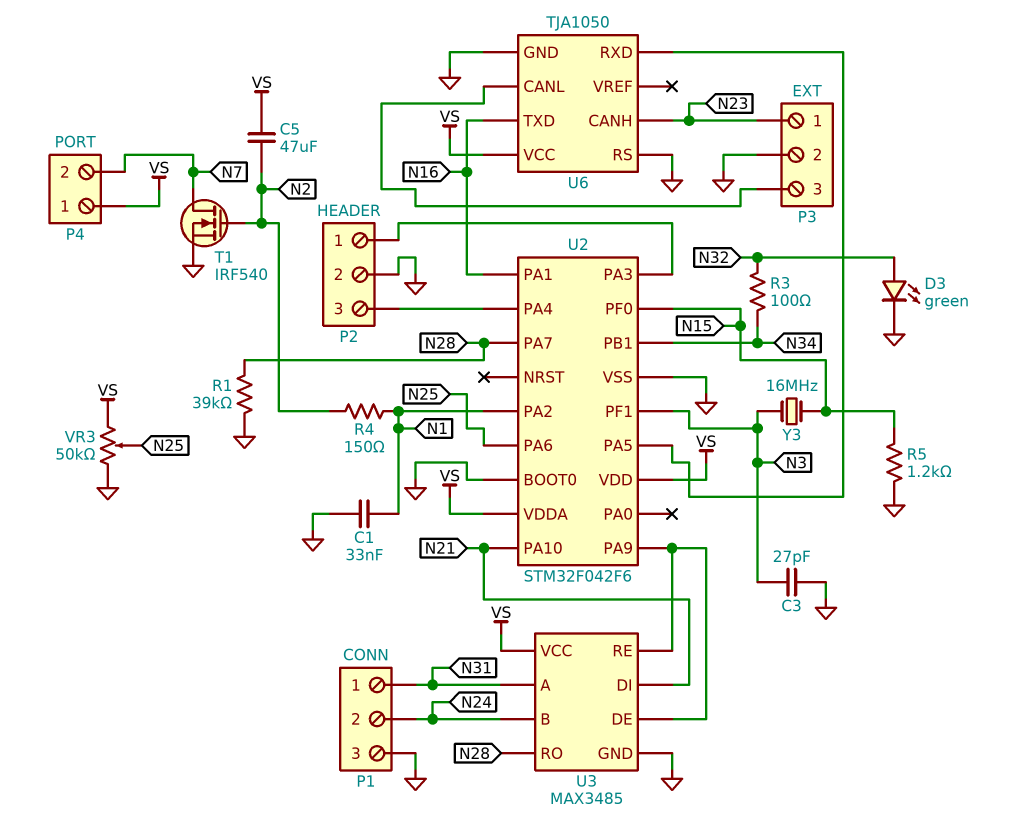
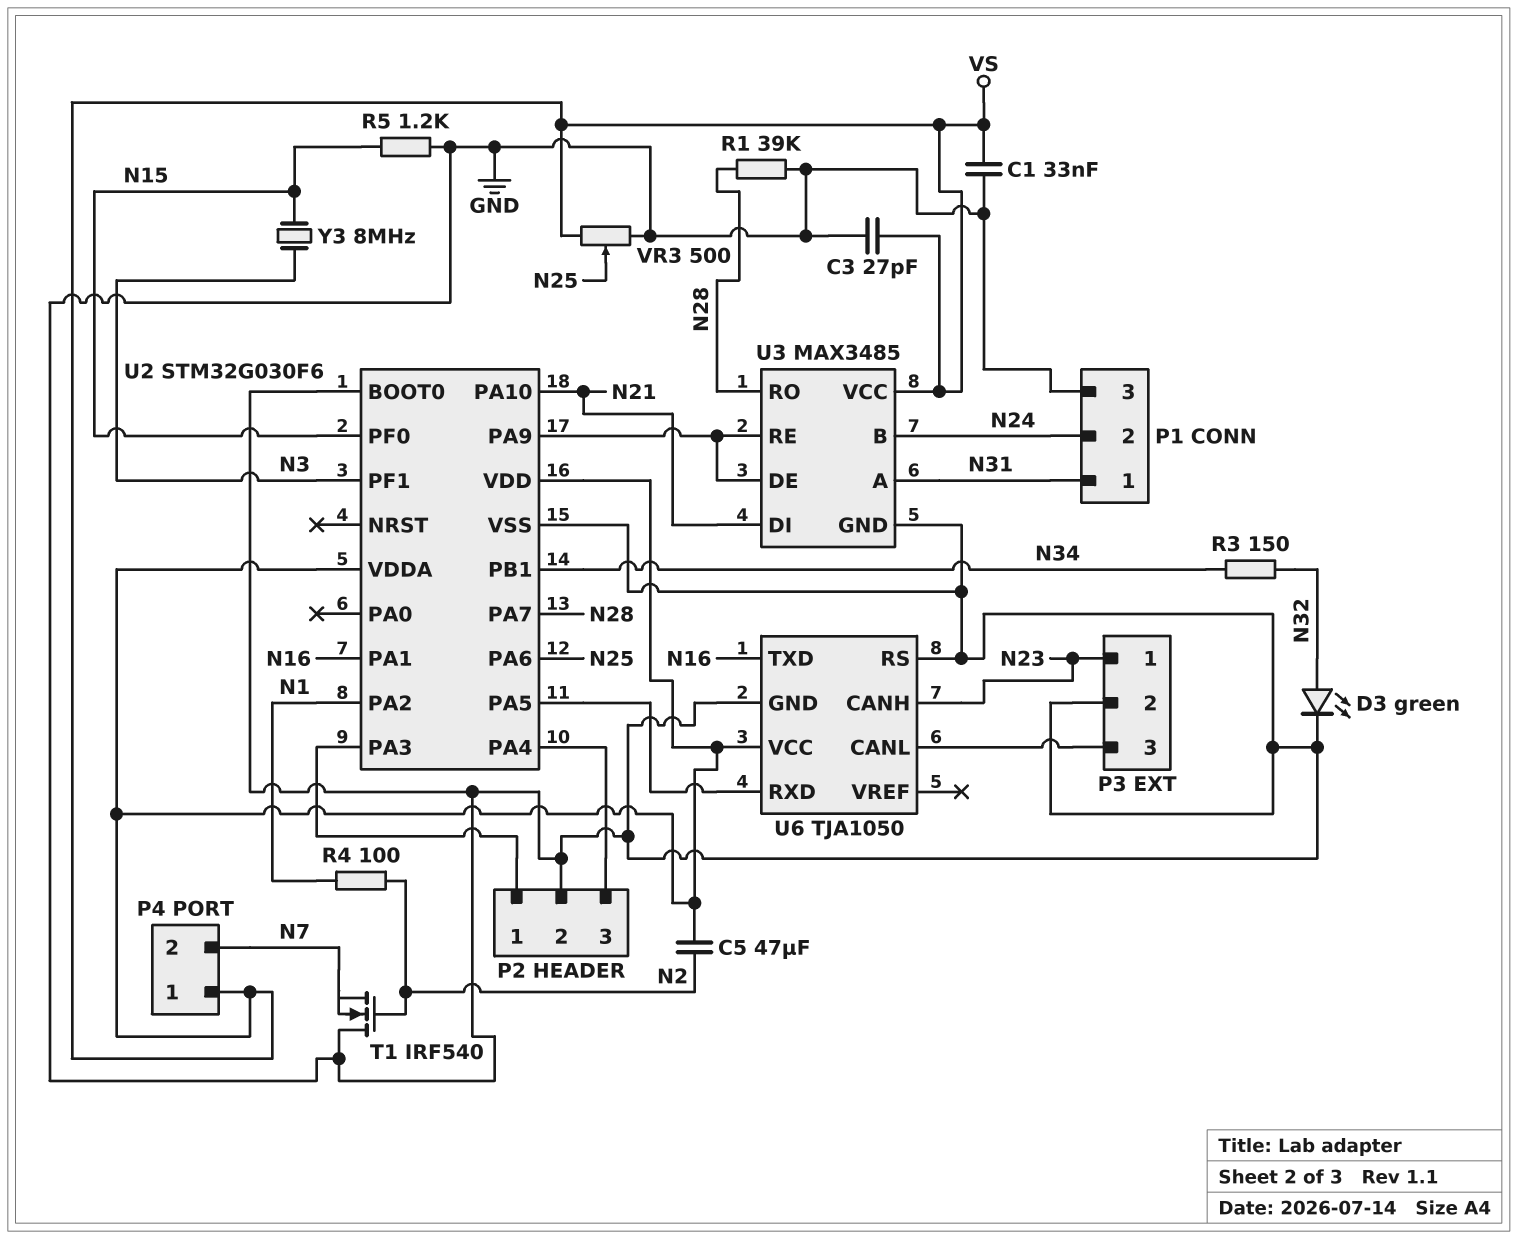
C1: 33nF (GND, N1) -> 33nF (GND, VS)
C3: 27pF (GND, N3) -> 27pF (GND, VS)
R3: 100 (N32, N34) -> 150 (N32, N34)
R4: 150 (N1, N2) -> 100 (N1, N2)
T1: NMOS IRF540 (G N2, D N7, S GND) -> NMOS IRF540 (G N2, D GND, S N7)
U2: STM32F042F6 -> STM32G030F6
VR3: 50k (GND, VS, wiper N25) -> 500 (GND, VS, wiper N25)
Y3: 16MHz (N3, N15) -> 8MHz (N3, N15)

